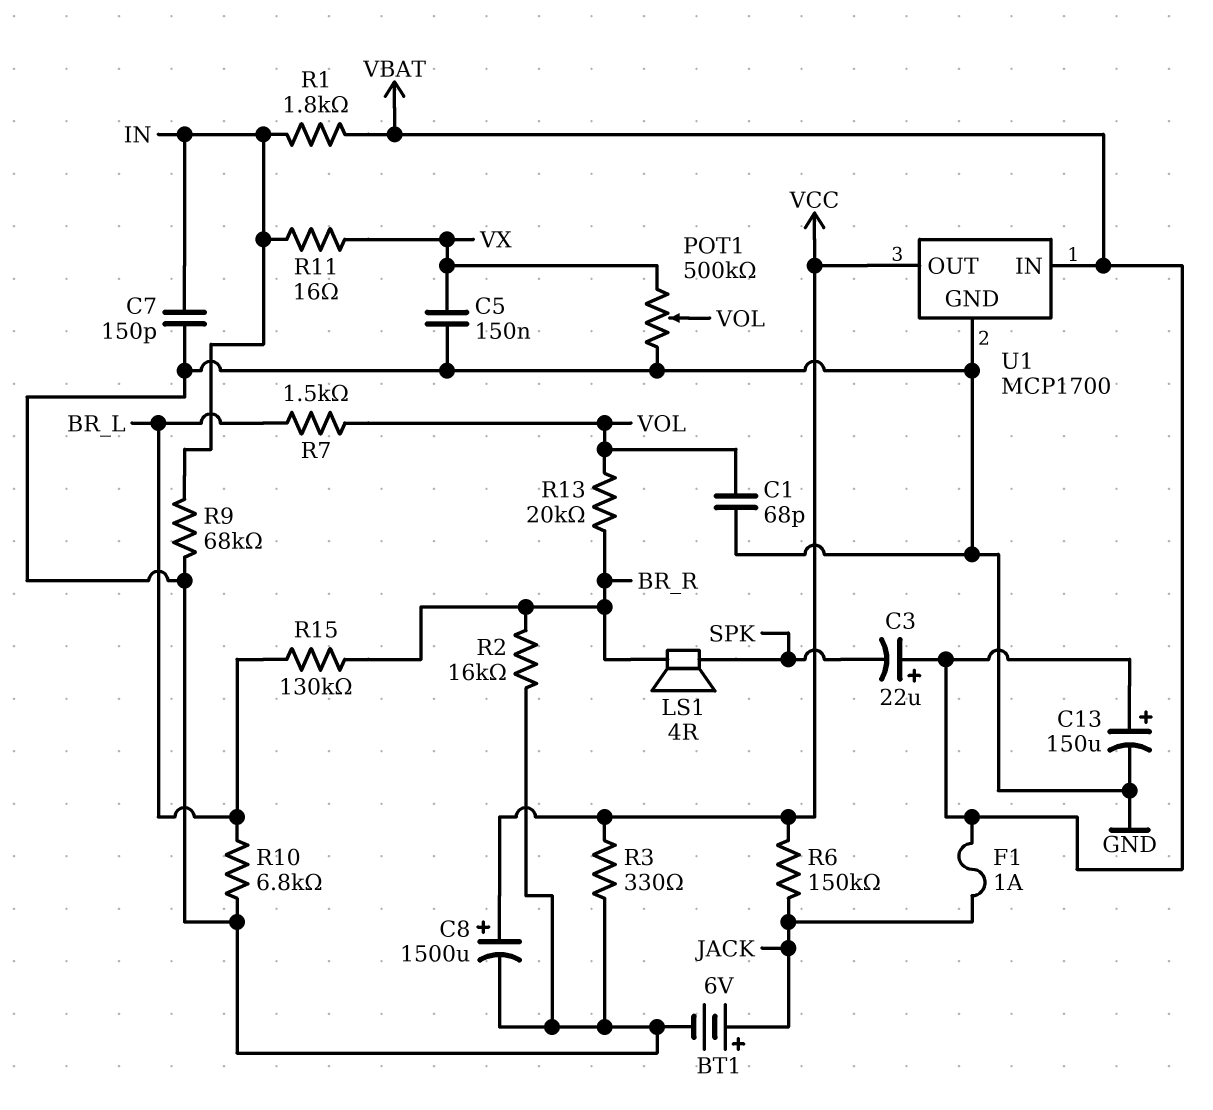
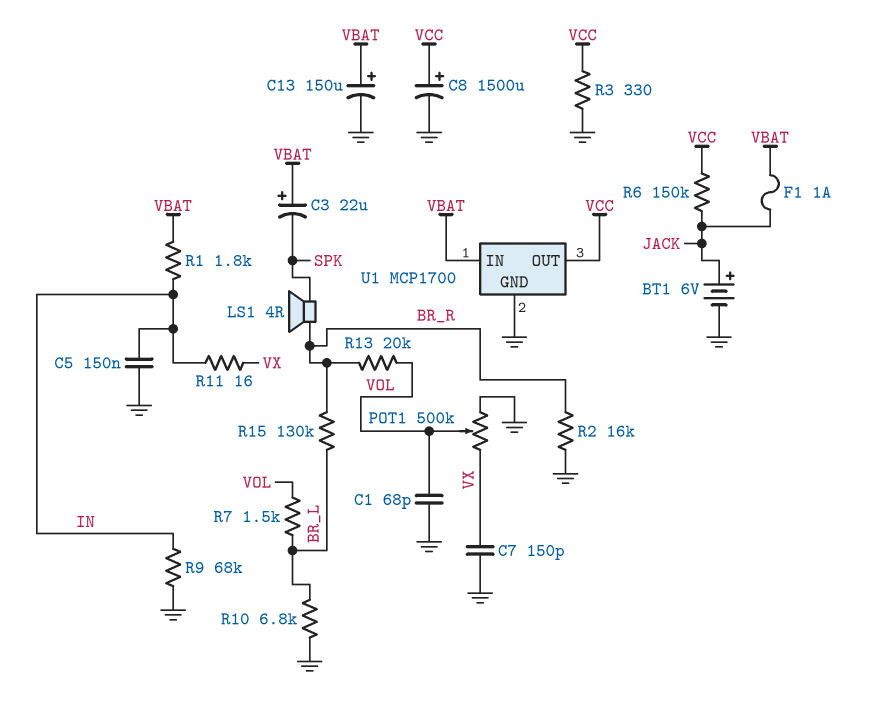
C5: 150nF (GND, VX) -> 150nF (GND, IN)
C7: 150pF (GND, IN) -> 150pF (GND, VX)

